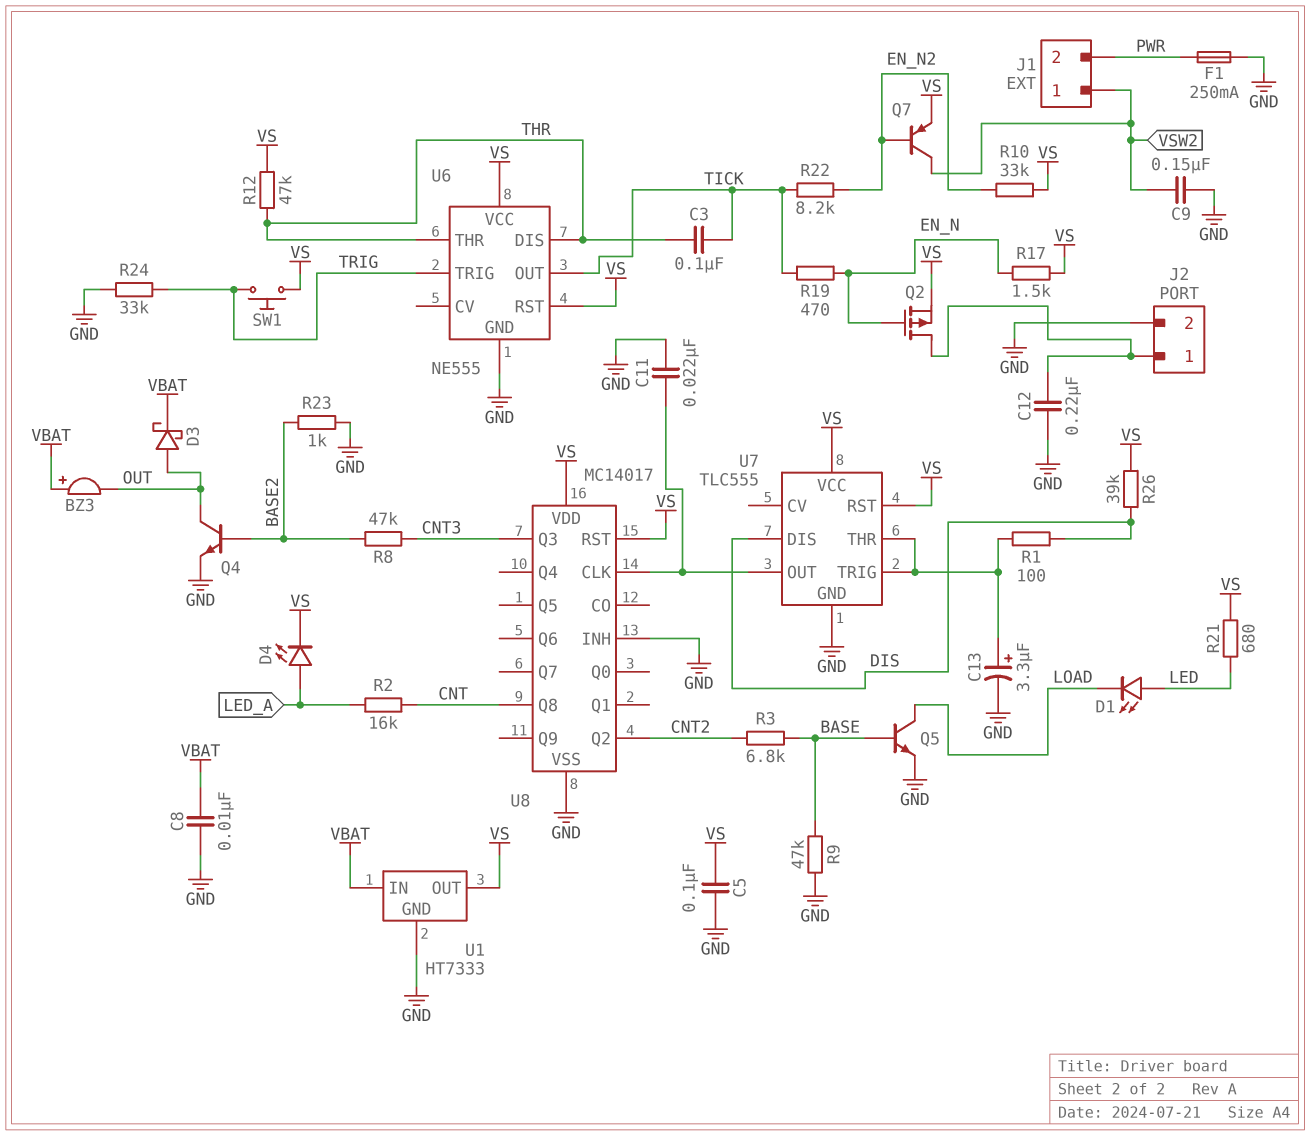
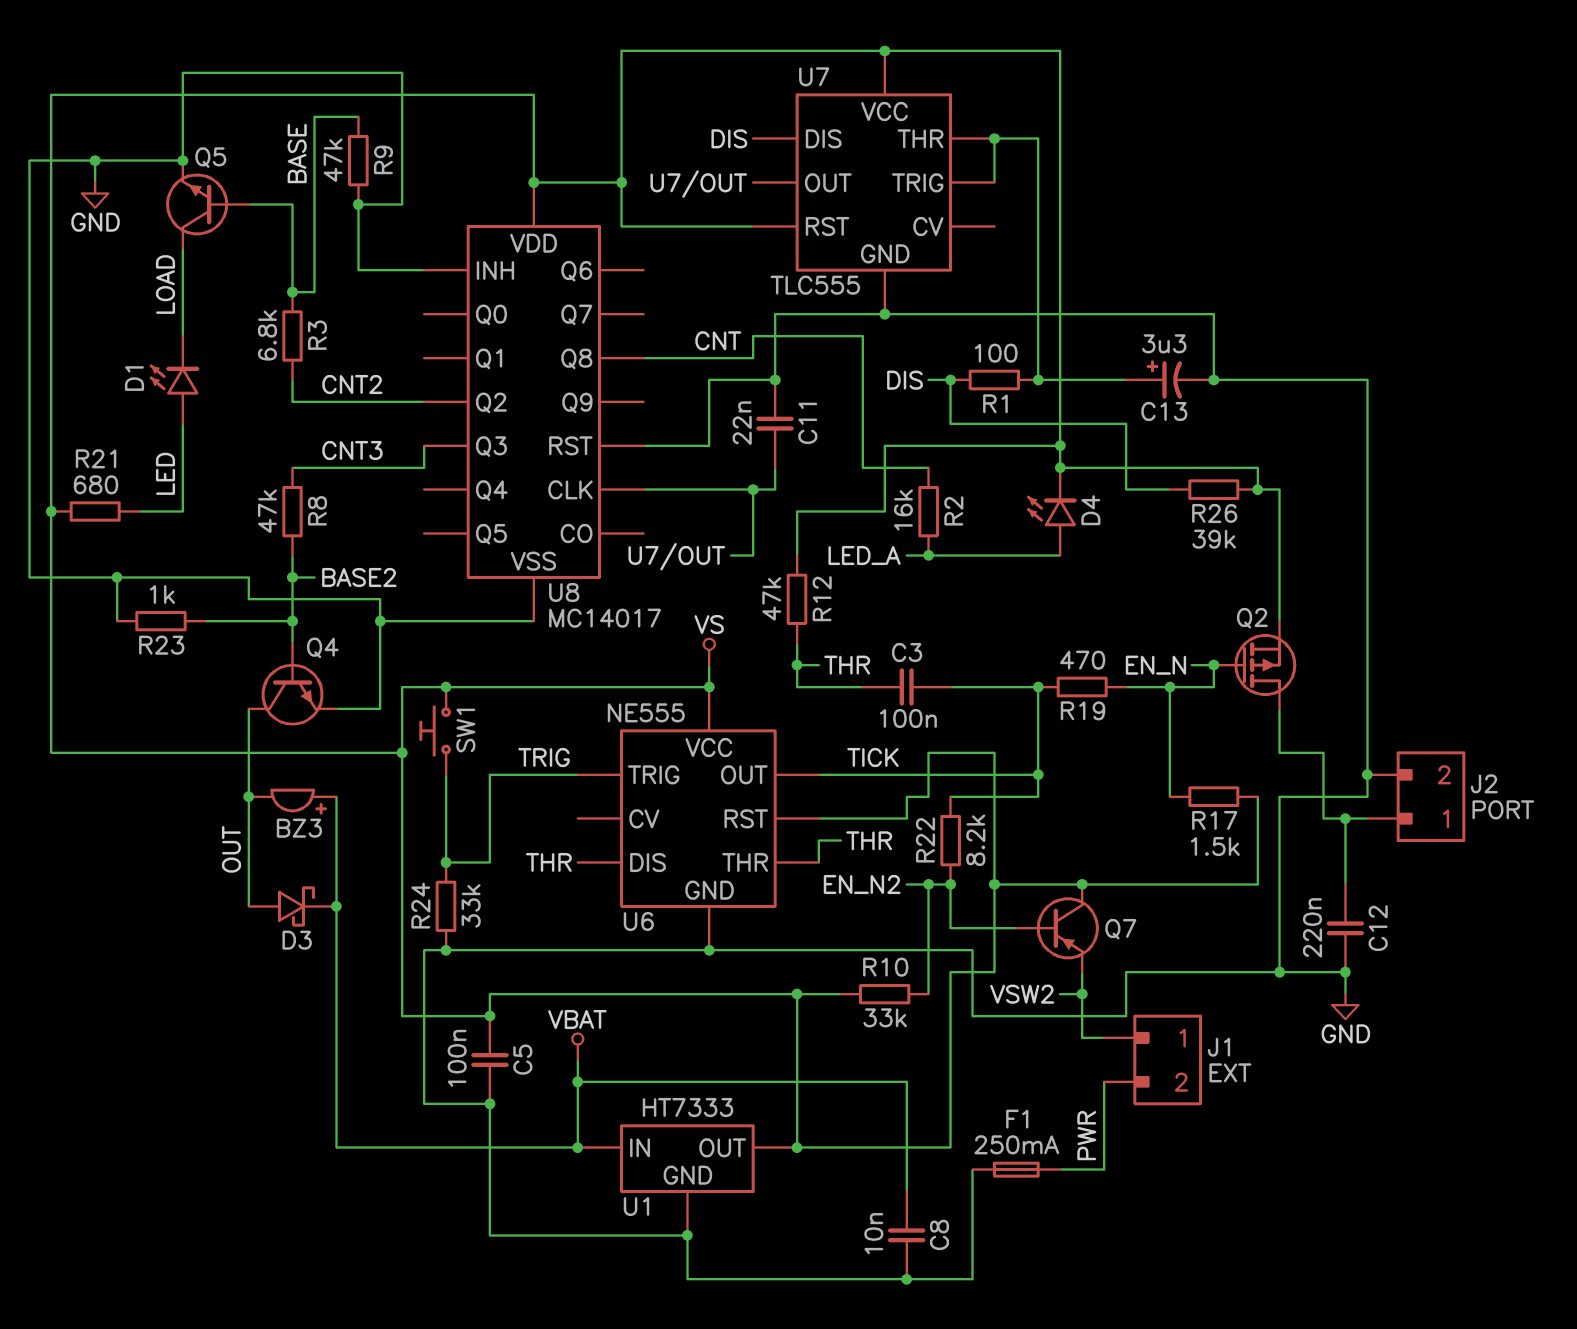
C9: 150nF (GND, VSW2) -> none
Q7: PNP (B EN_N2, C VSW2, E VS) -> PNP (B EN_N2, C VS, E VSW2)
U8 pin RST: VS -> GND

